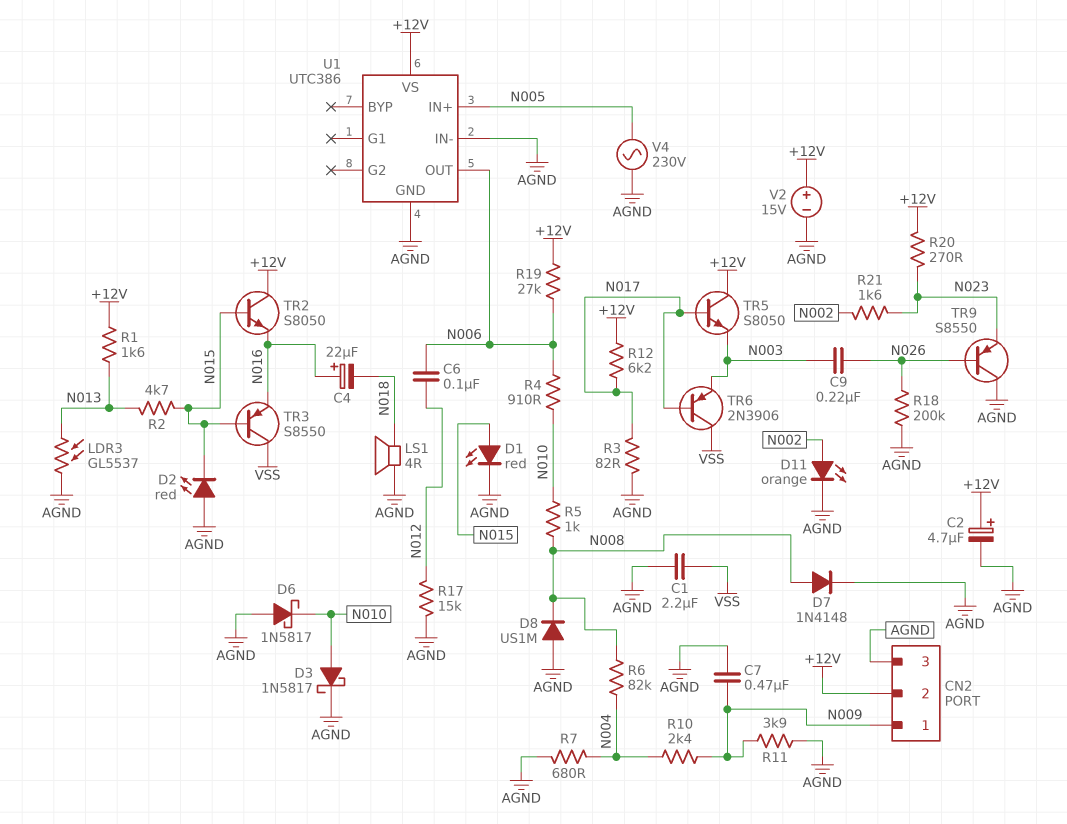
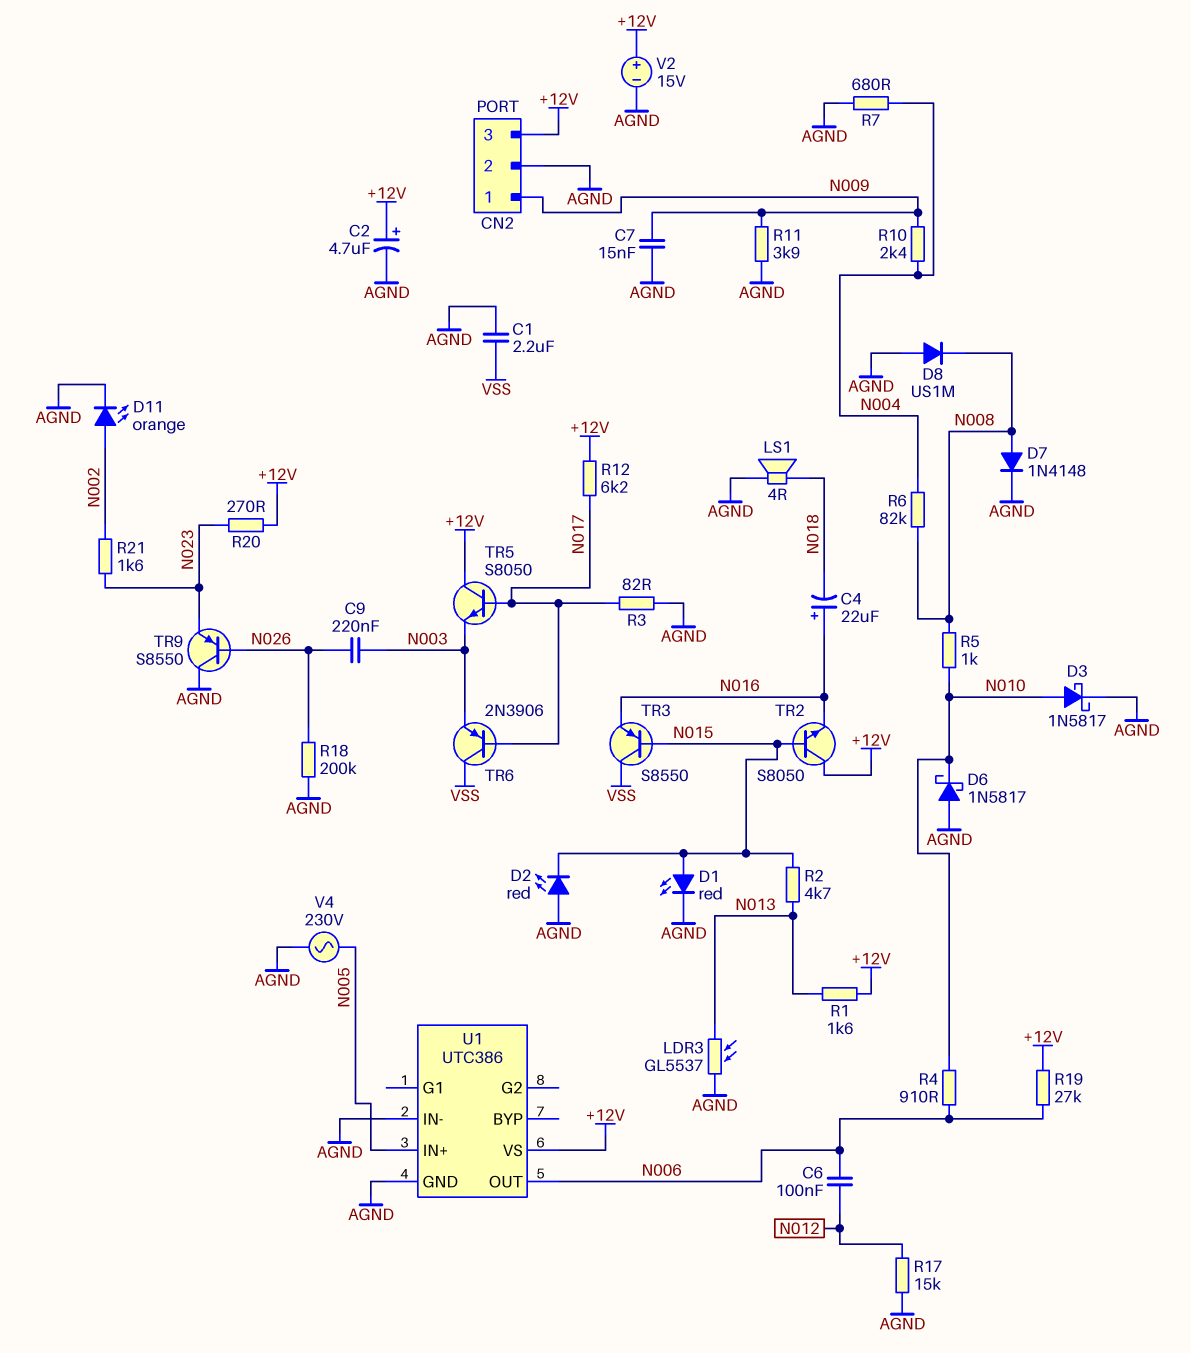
C7: 470nF (AGND, N009) -> 15nF (AGND, N009)
CN2 pin 2: +12V -> AGND
CN2 pin 3: AGND -> +12V

